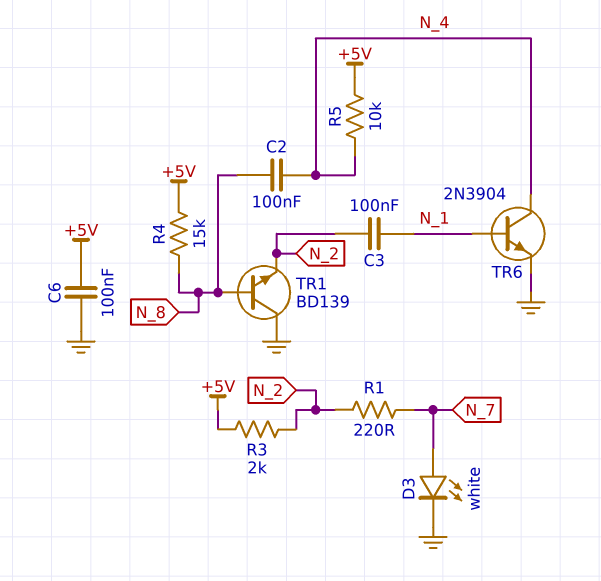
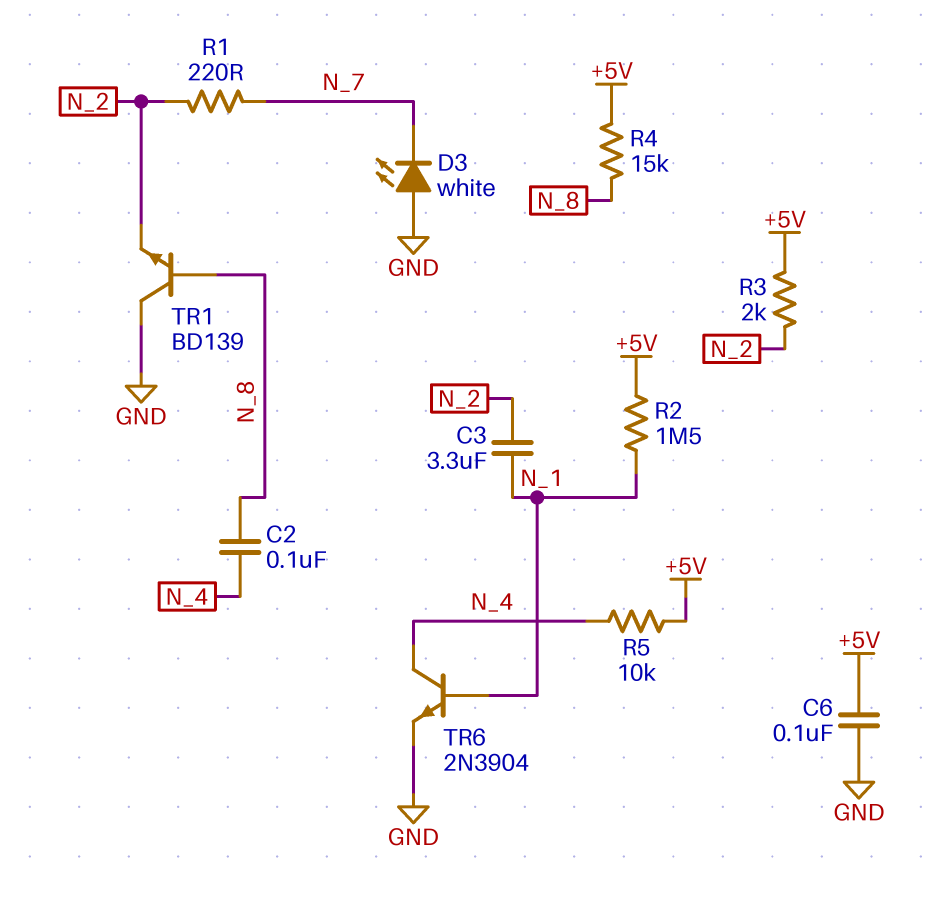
C3: 100nF (N_1, N_2) -> 3.3uF (N_1, N_2)
D3: LED white (A N_7, K GND) -> LED white (A GND, K N_7)
R2: none -> 1.5M (+5V, N_1)

